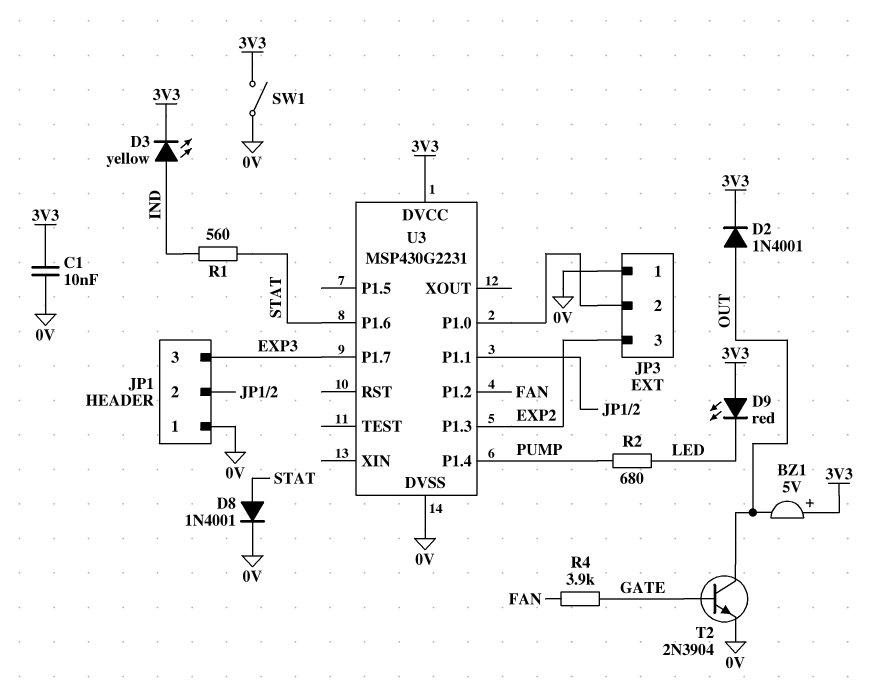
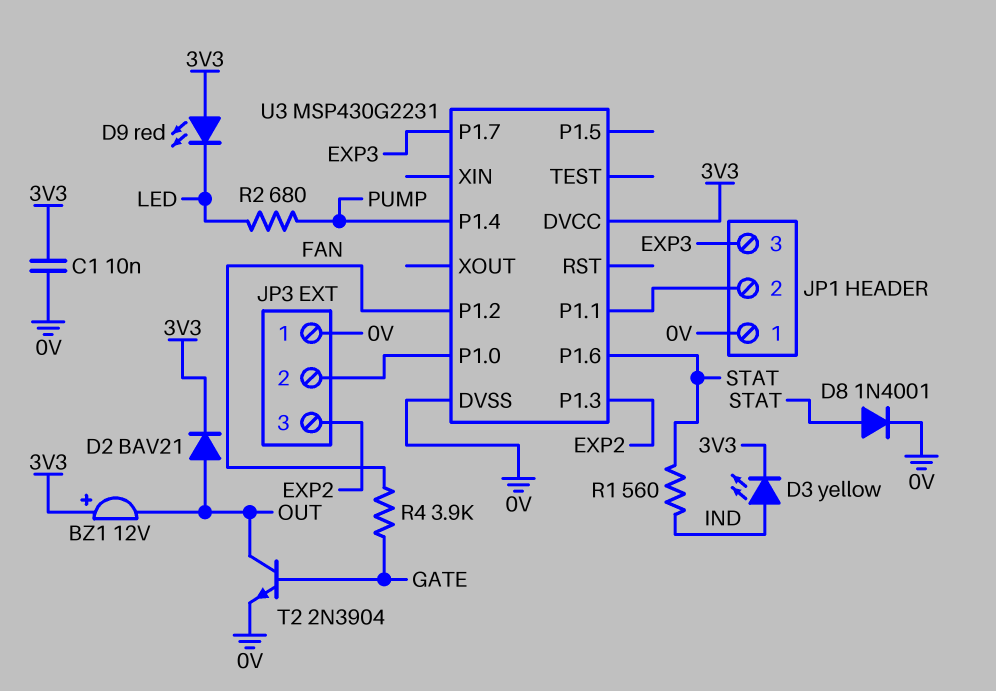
BZ1: buzzer 5V (plus 3V3, minus OUT) -> buzzer 12V (plus 3V3, minus OUT)
D2: diode 1N4001 (A OUT, K 3V3) -> diode BAV21 (A OUT, K 3V3)
SW1: switch (0V, 3V3) -> none

